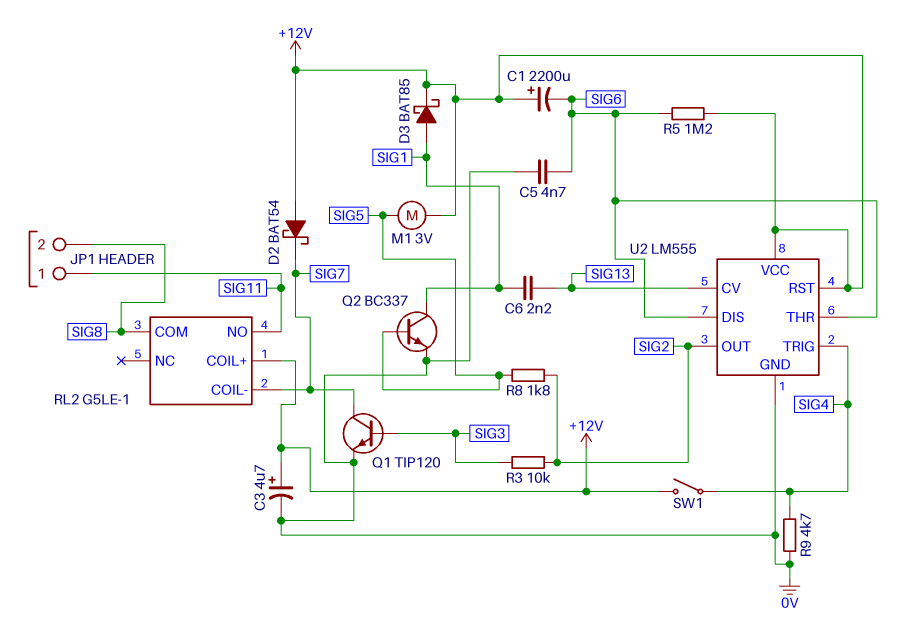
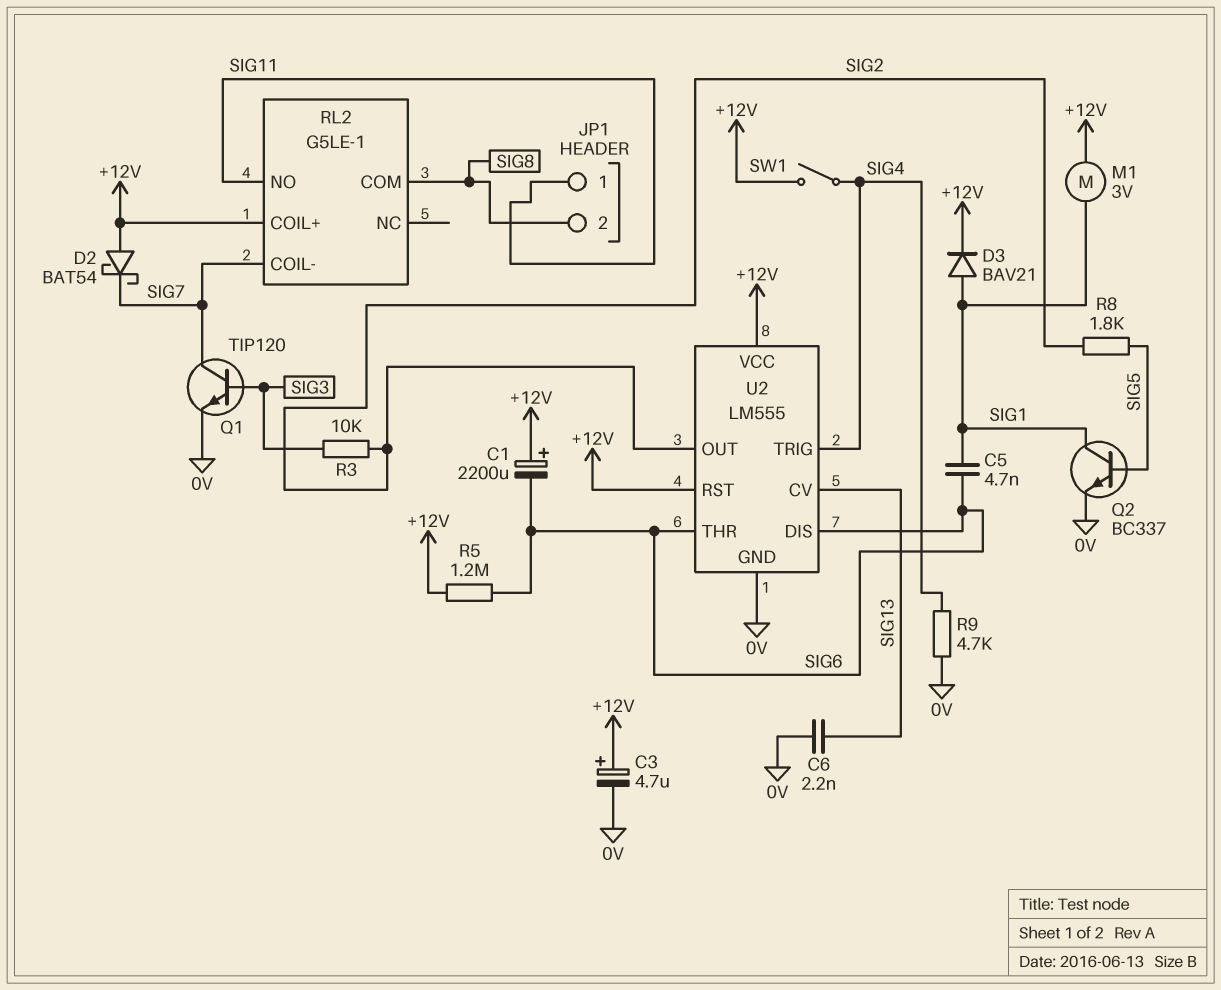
C5: 4.7nF (0V, SIG6) -> 4.7nF (SIG1, SIG6)
C6: 2.2nF (SIG1, SIG13) -> 2.2nF (0V, SIG13)
D3: schottky BAT85 (A SIG1, K +12V) -> diode BAV21 (A SIG1, K +12V)
M1: motor 3V (+12V, SIG5) -> motor 3V (+12V, SIG1)

